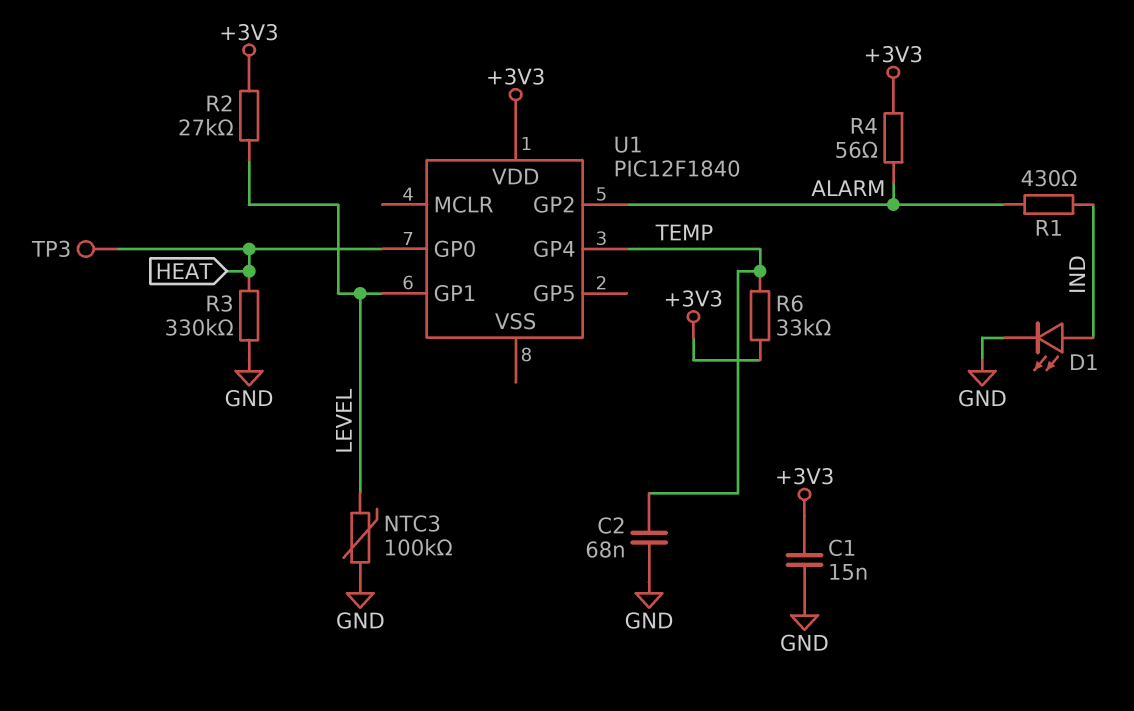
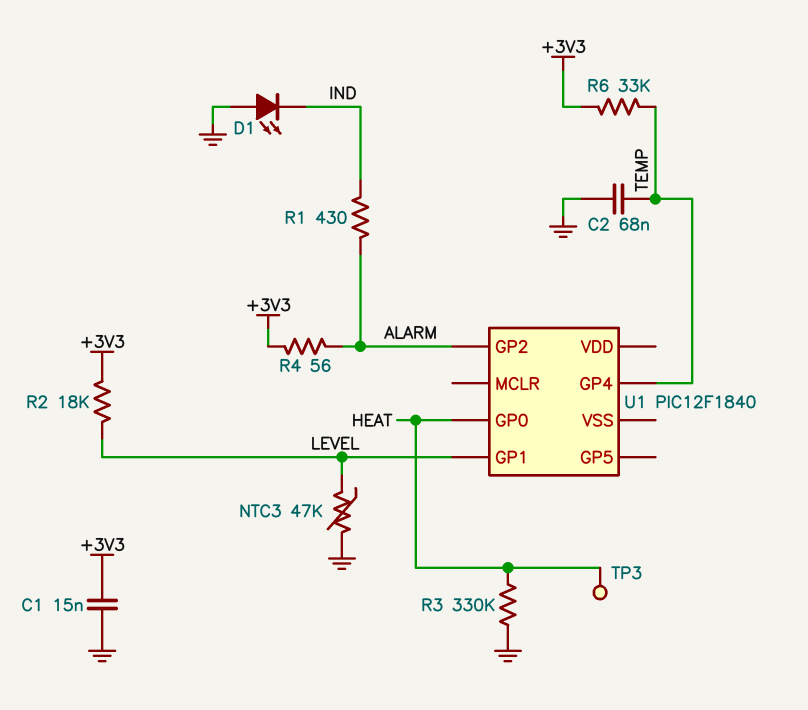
D1: LED (A IND, K GND) -> LED (A GND, K IND)
NTC3: 100k (GND, LEVEL) -> 47k (GND, LEVEL)
R2: 27k (+3V3, LEVEL) -> 18k (+3V3, LEVEL)
U1 pin VDD: +3V3 -> none

